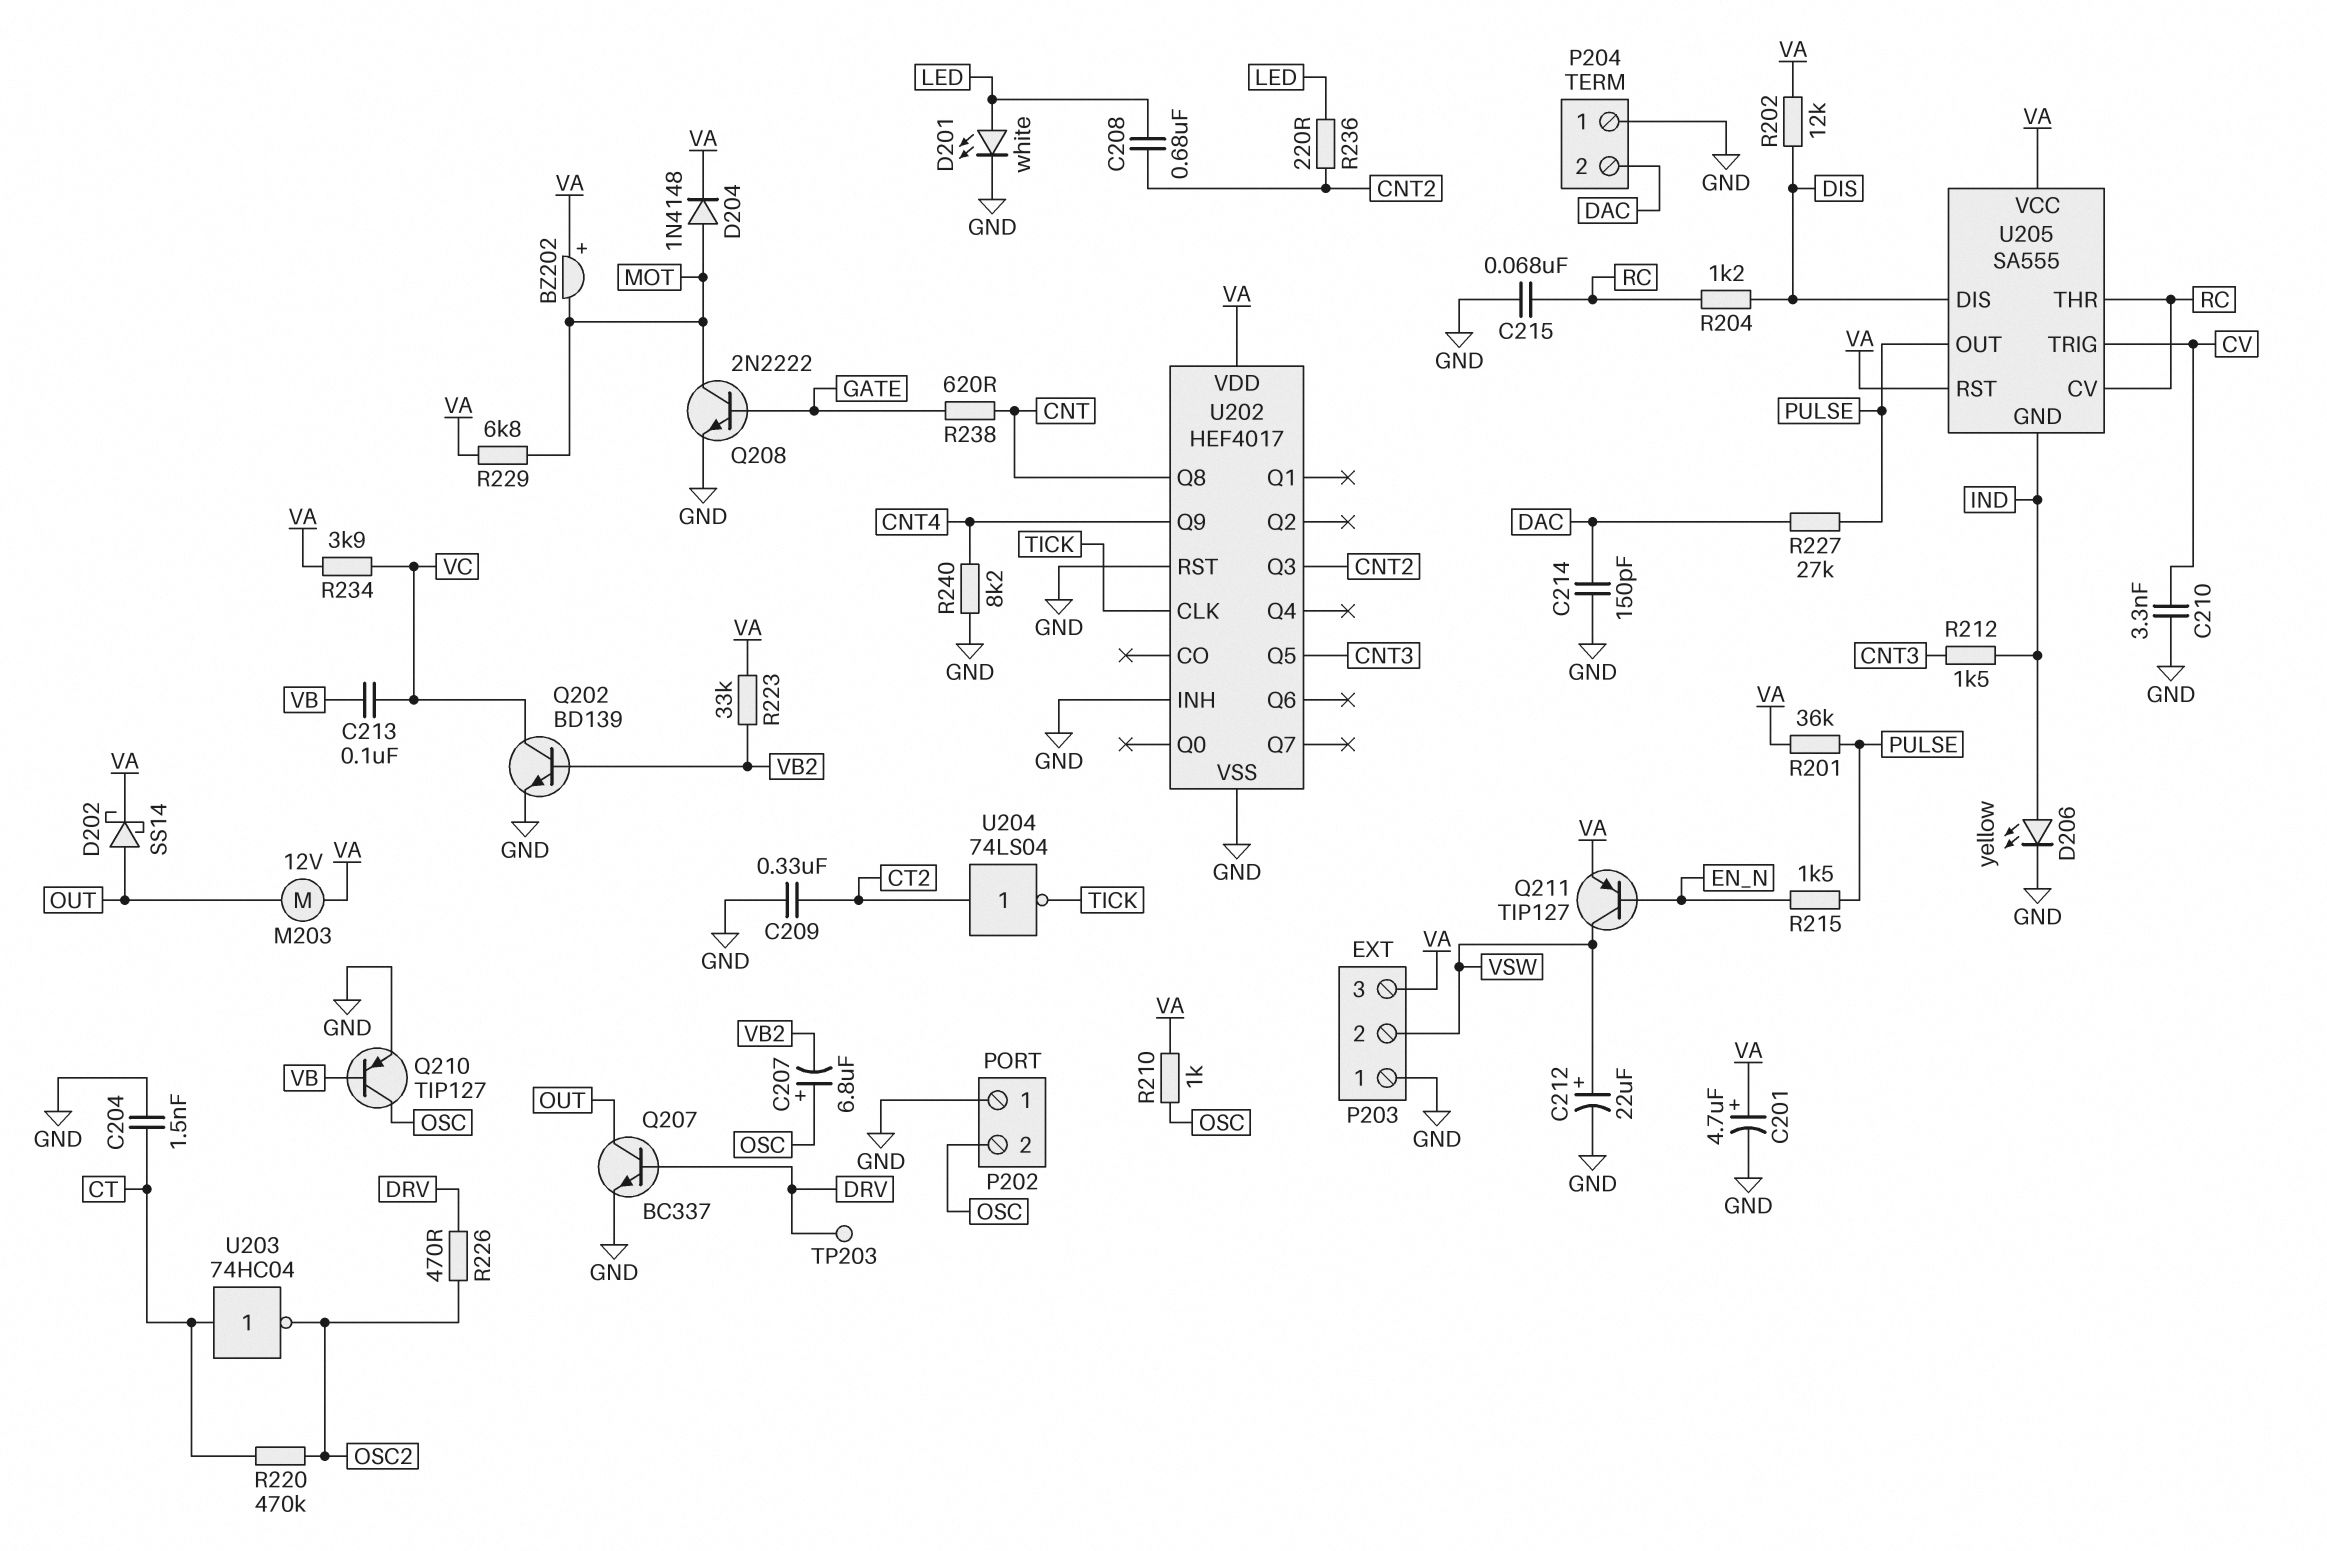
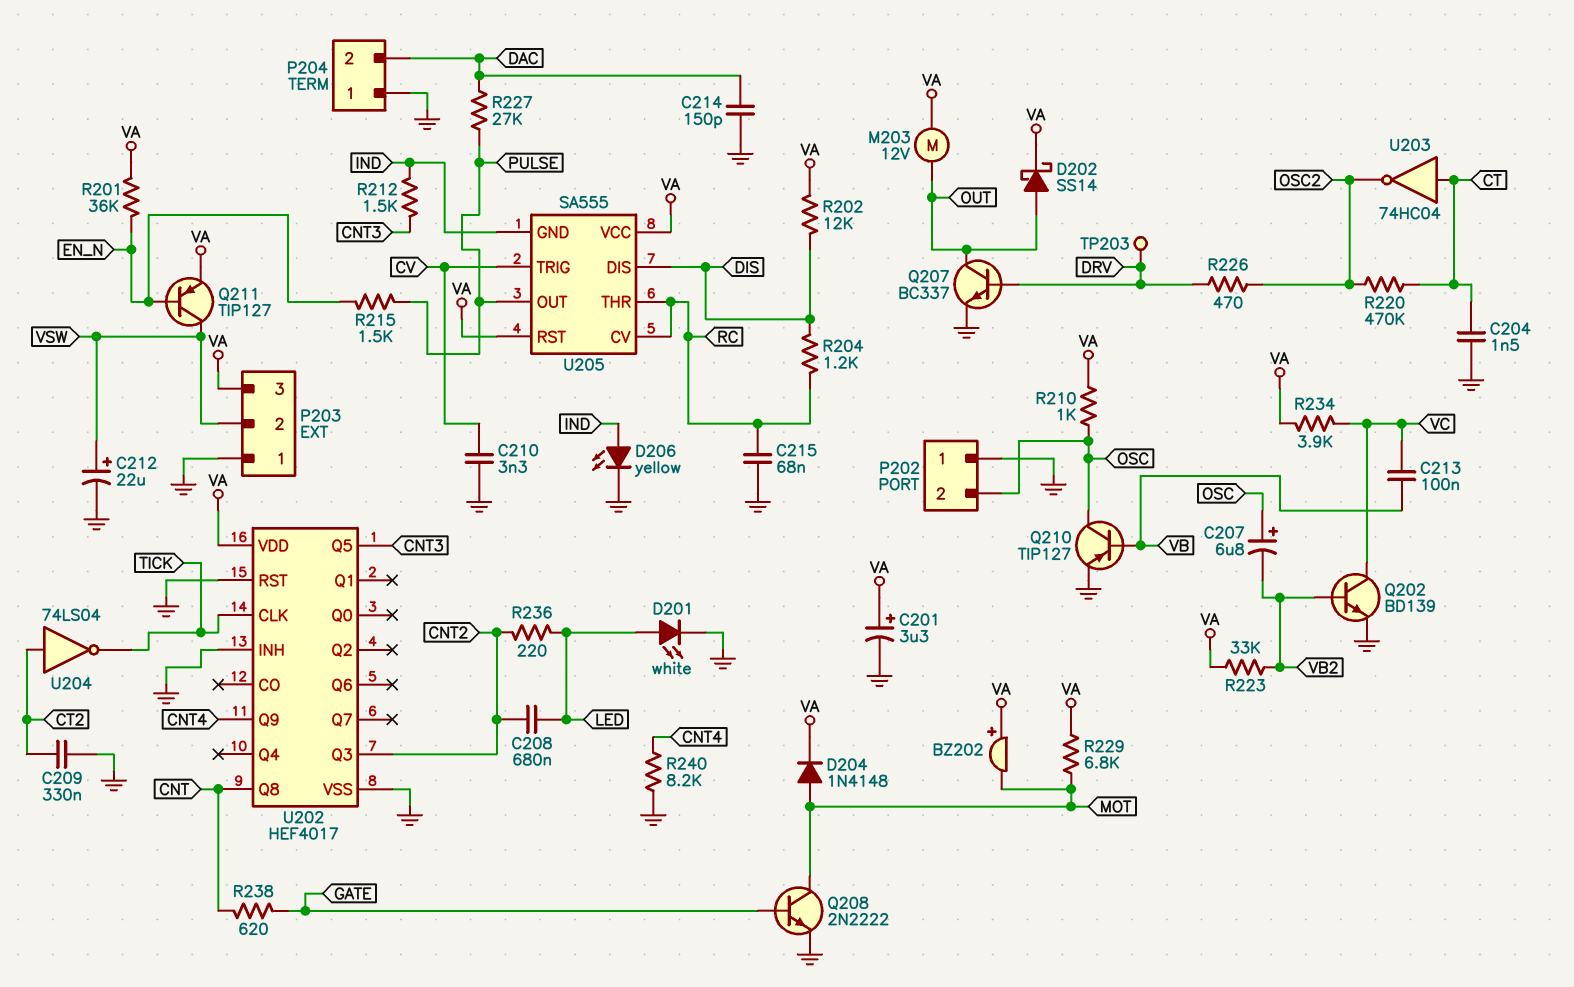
C201: 4.7uF (plus VA, minus GND) -> 3.3uF (plus VA, minus GND)
R201: 36k (PULSE, VA) -> 36k (EN_N, VA)

